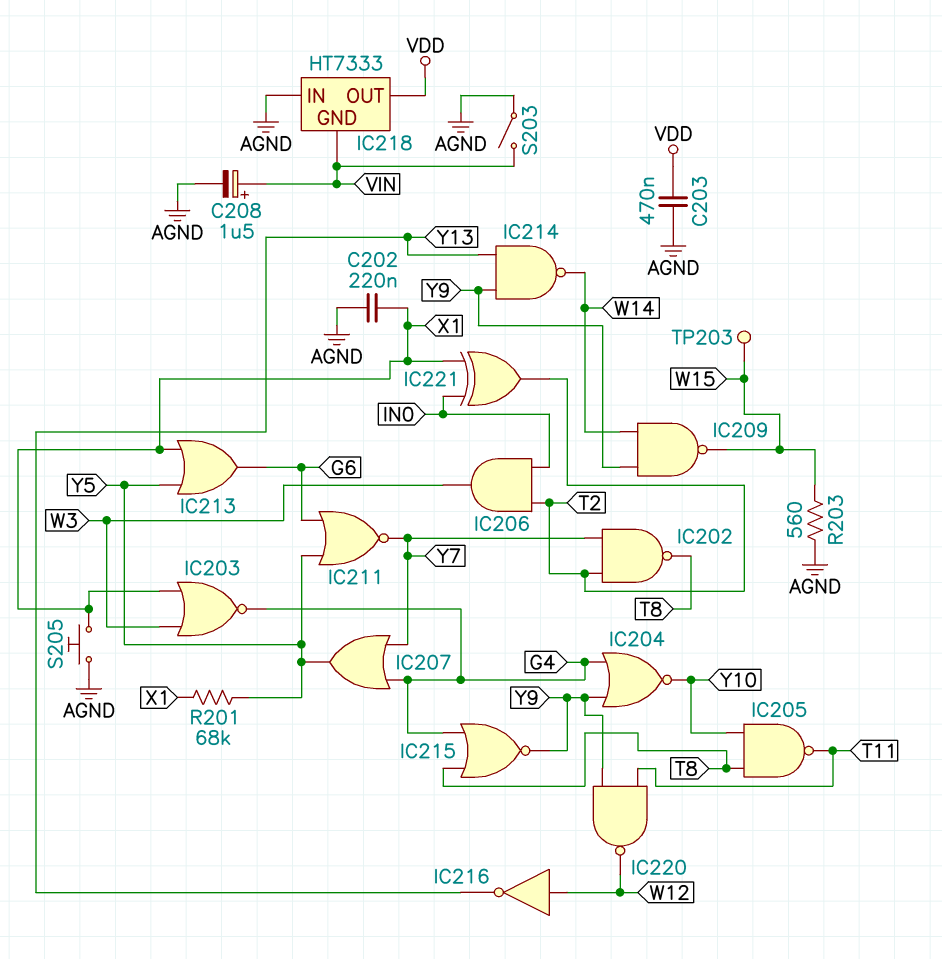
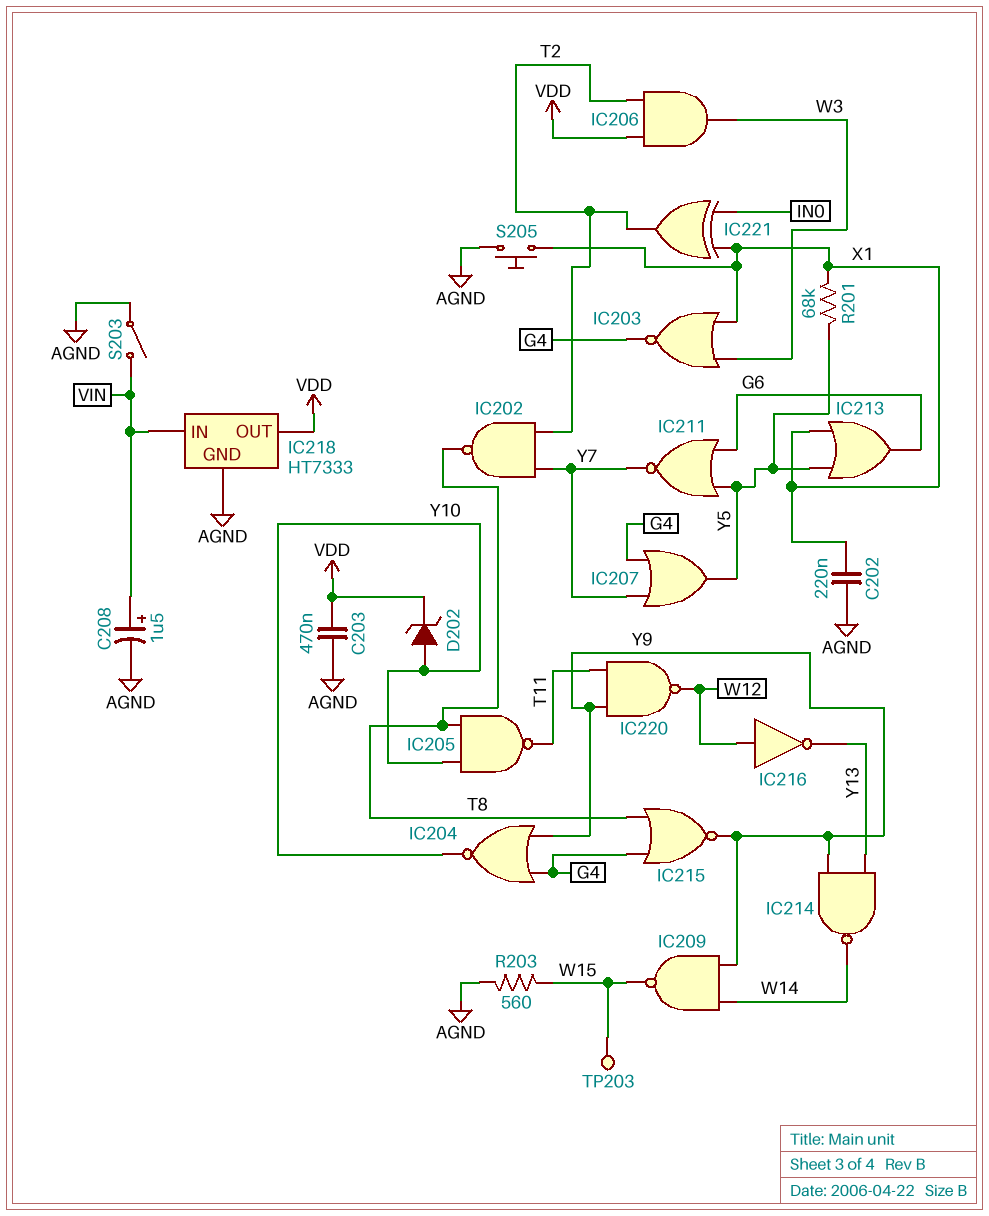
D202: none -> zener (A Y10, K VDD)
IC206: AND (in IN0, in T2, out W3) -> AND (in T2, in VDD, out W3)
IC218 pin GND: VIN -> AGND
IC218 pin IN: AGND -> VIN

